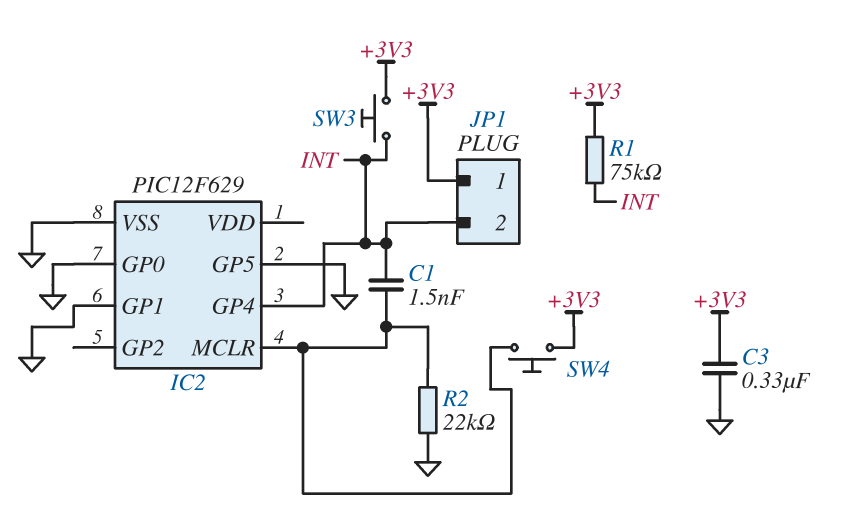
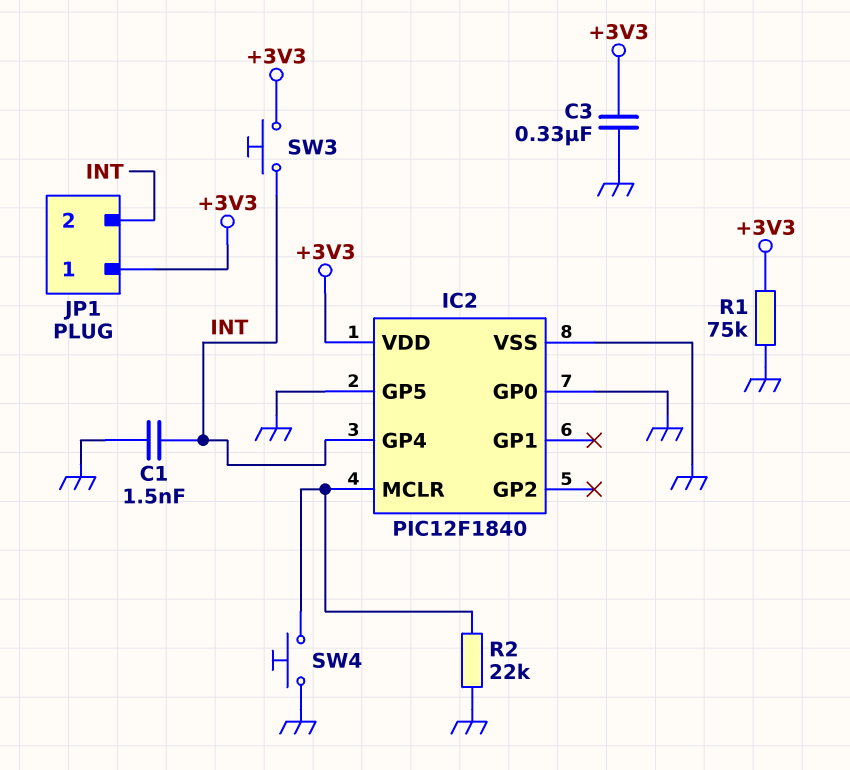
C1: 1.5nF (IC2/MCLR, INT) -> 1.5nF (GND, INT)
IC2: PIC12F629 -> PIC12F1840
IC2 pin GP1: GND -> none
IC2 pin VDD: none -> +3V3
R1: 75k (+3V3, INT) -> 75k (+3V3, GND)
SW4: button (+3V3, IC2/MCLR) -> button (GND, IC2/MCLR)

